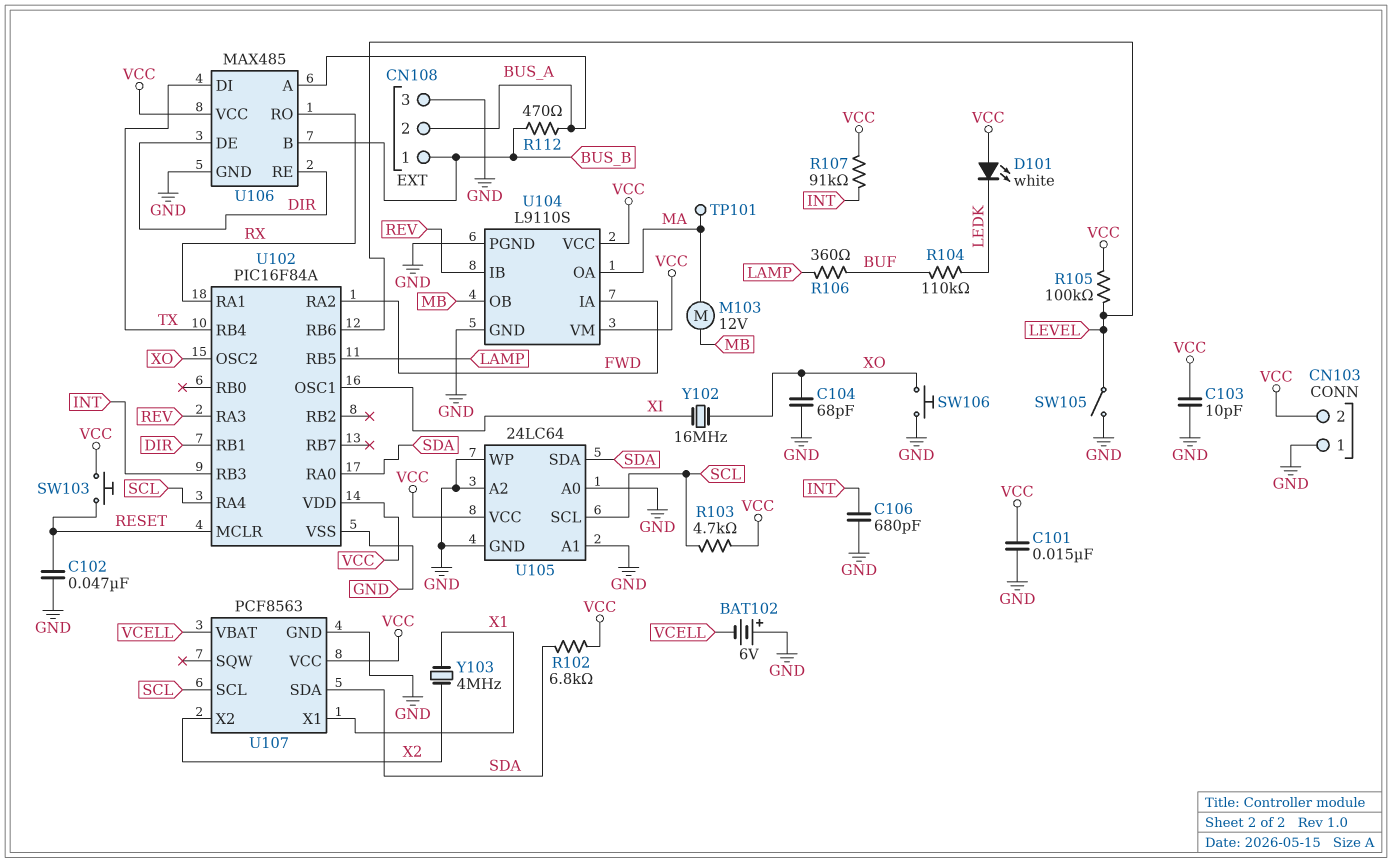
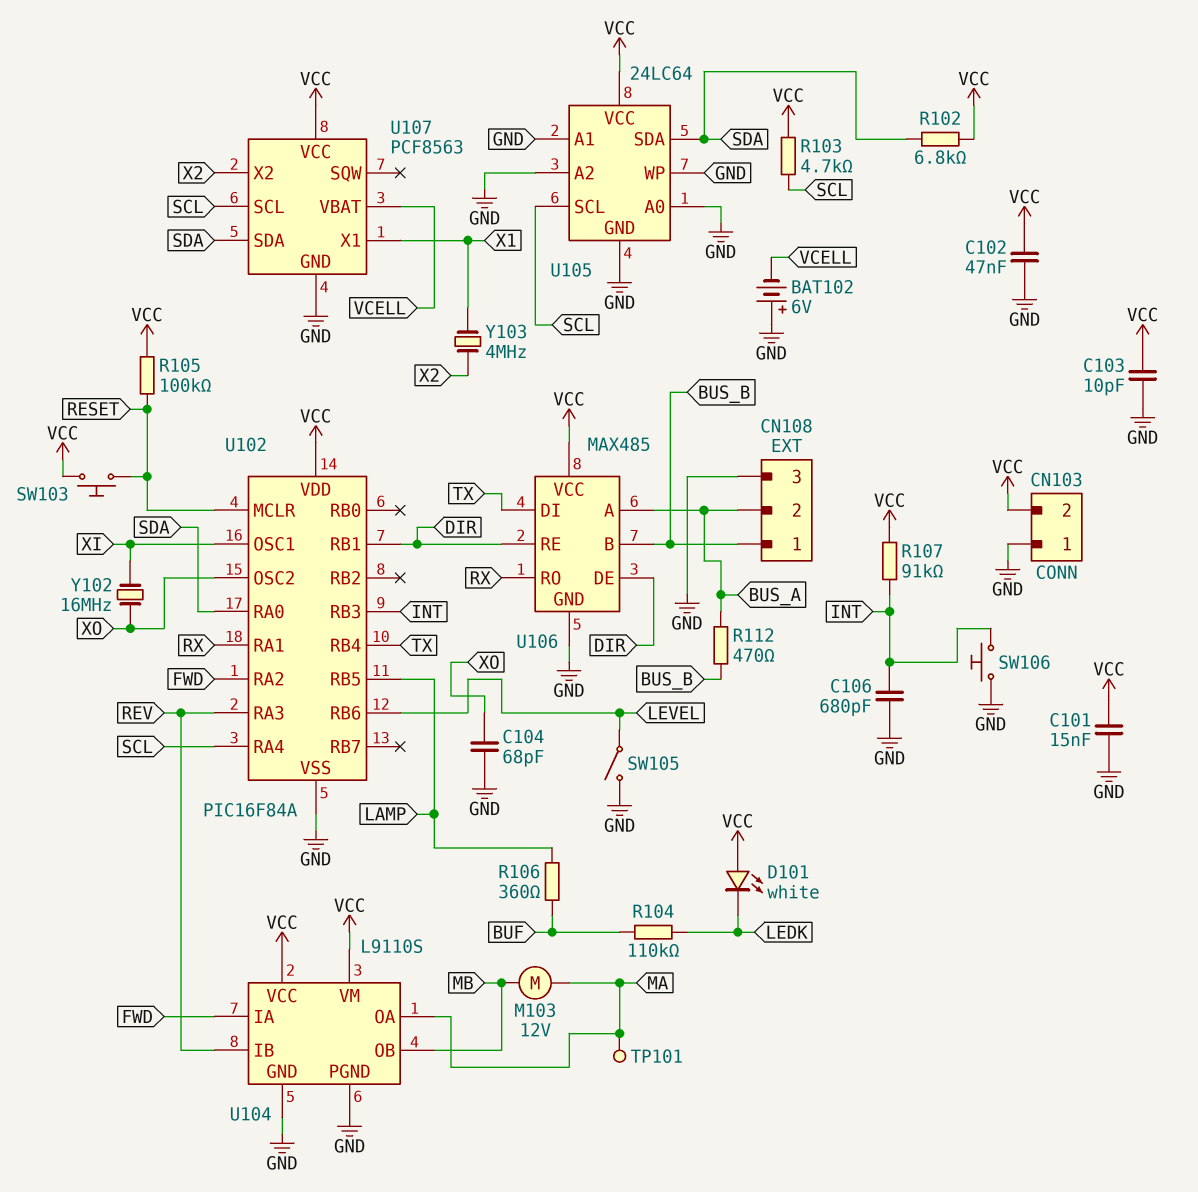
C102: 47nF (GND, RESET) -> 47nF (GND, VCC)
R105: 100k (LEVEL, VCC) -> 100k (RESET, VCC)
SW106: button (GND, XO) -> button (GND, INT)

